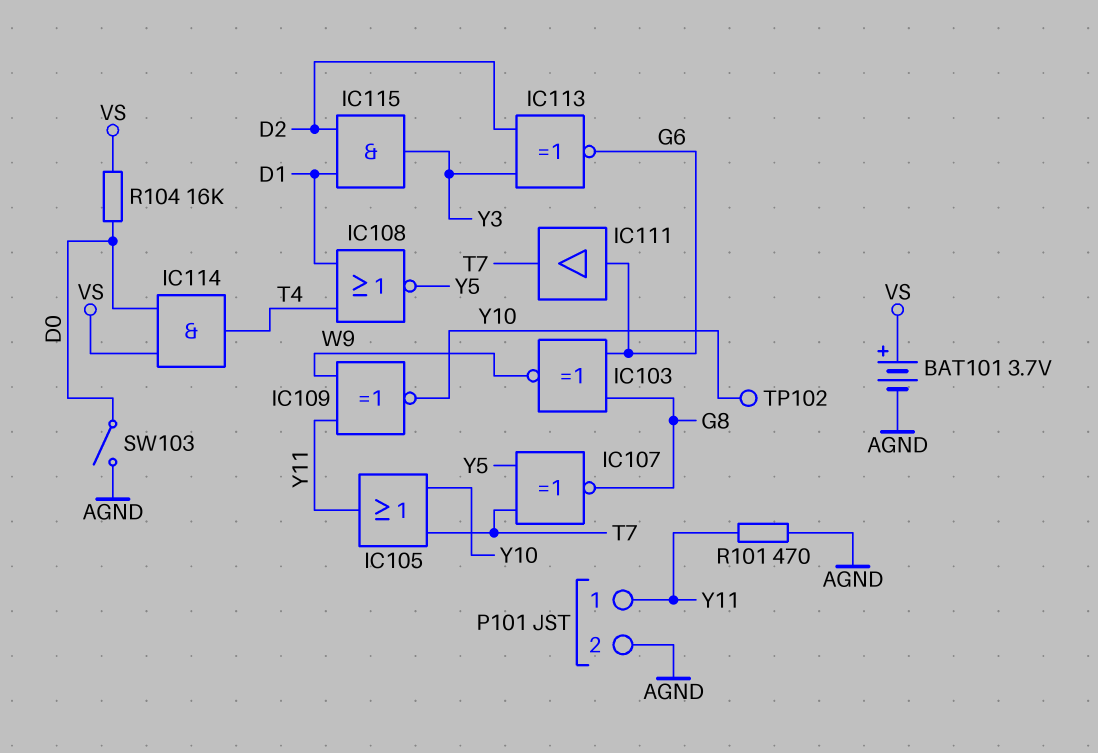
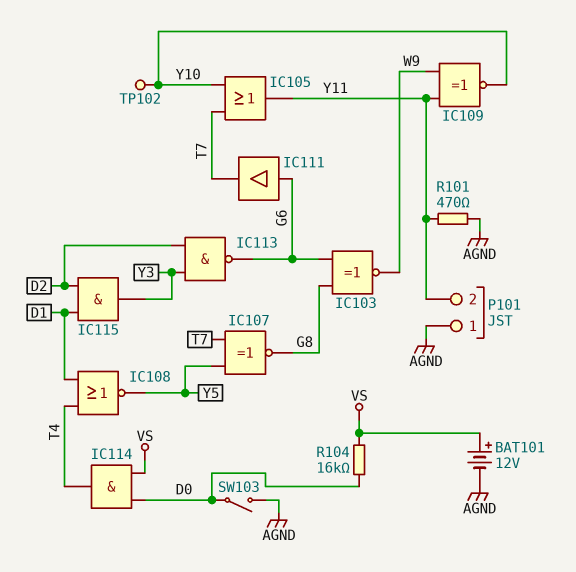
BAT101: 3.7V (plus VS, minus AGND) -> 12V (plus VS, minus AGND)
IC113: XNOR (in D2, in Y3, out G6) -> NAND (in D2, in Y3, out G6)
P101 pin 1: Y11 -> AGND
P101 pin 2: AGND -> Y11

